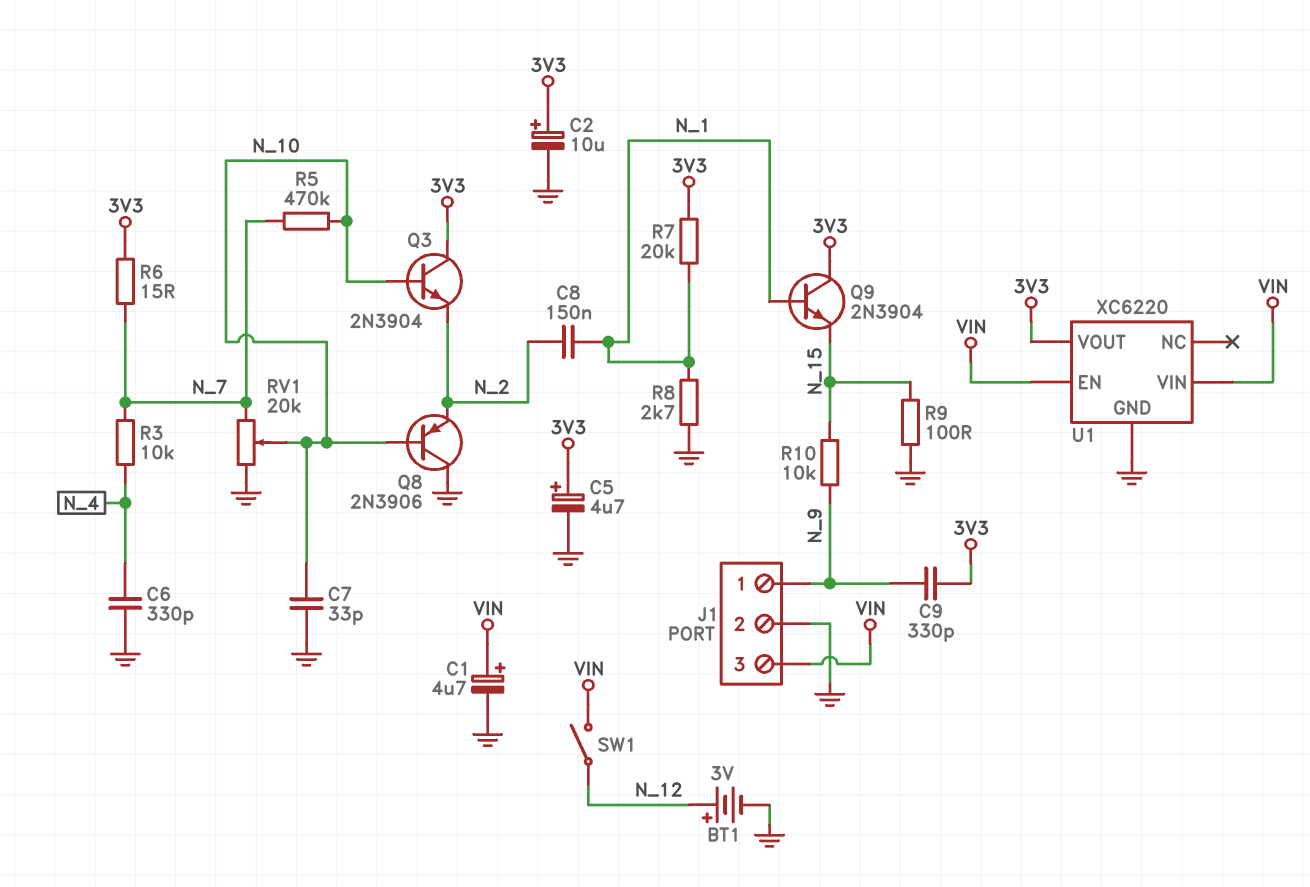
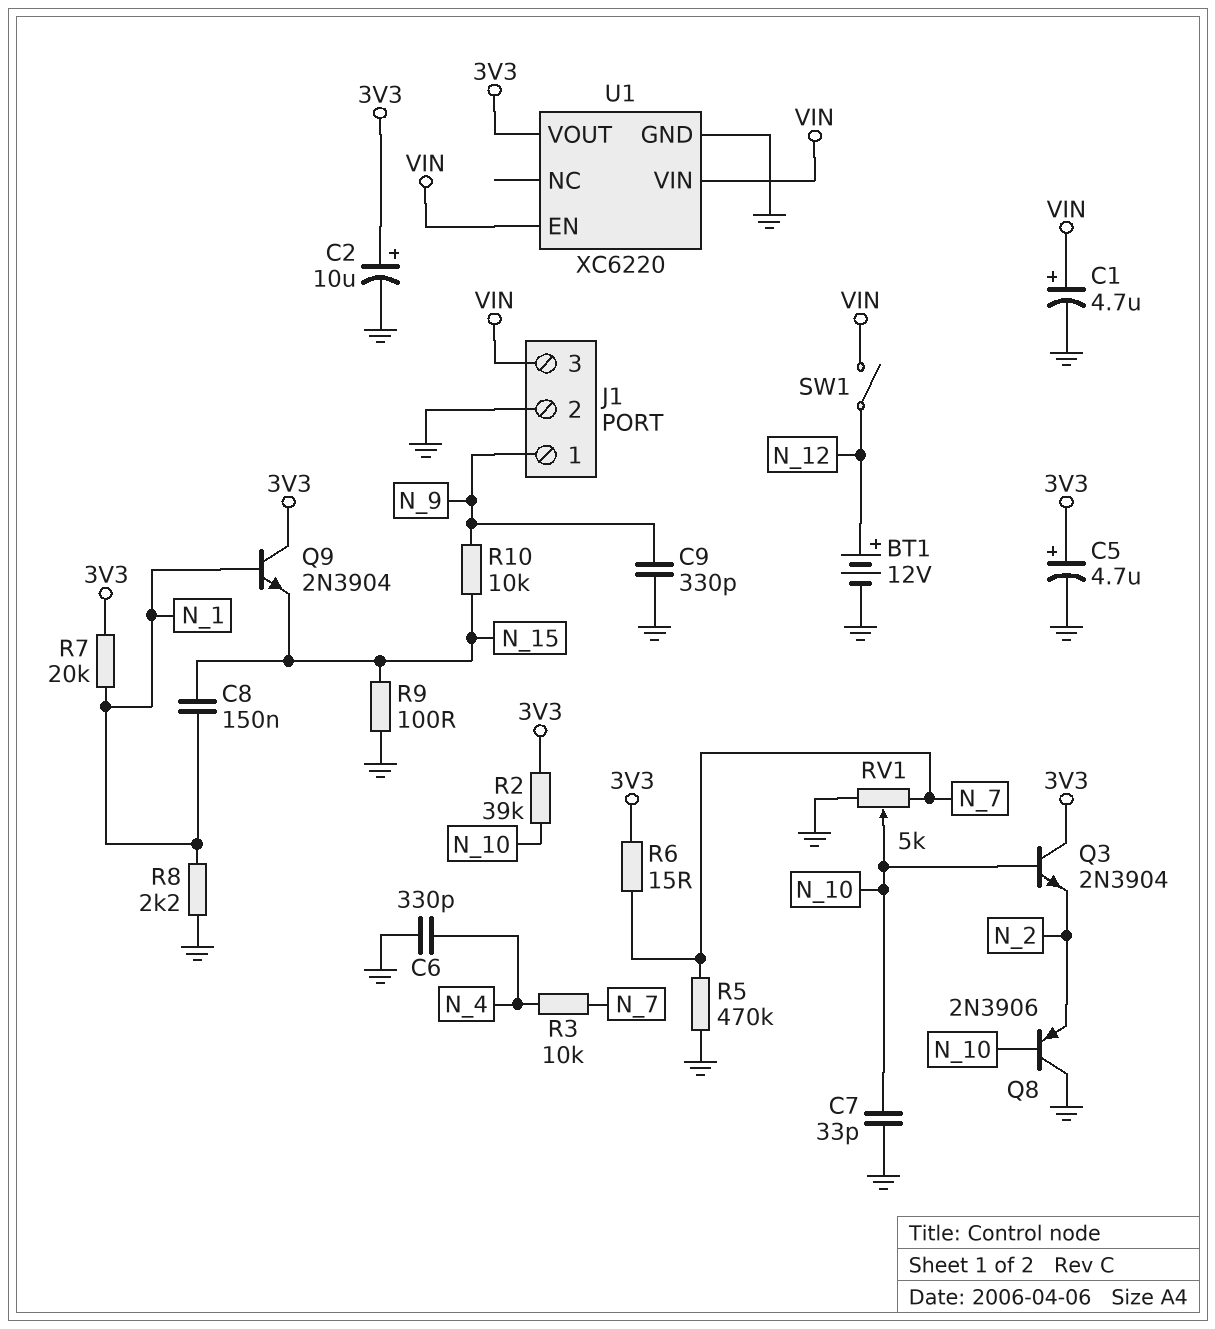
BT1: 3V (plus N_12, minus GND) -> 12V (plus N_12, minus GND)
C8: 150nF (N_1, N_2) -> 150nF (N_1, N_15)
C9: 330pF (3V3, N_9) -> 330pF (GND, N_9)
R2: none -> 39k (3V3, N_10)
R5: 470k (N_7, N_10) -> 470k (GND, N_7)
R8: 2.7k (GND, N_1) -> 2.2k (GND, N_1)
RV1: 20k (GND, N_7, wiper N_10) -> 5k (GND, N_7, wiper N_10)

